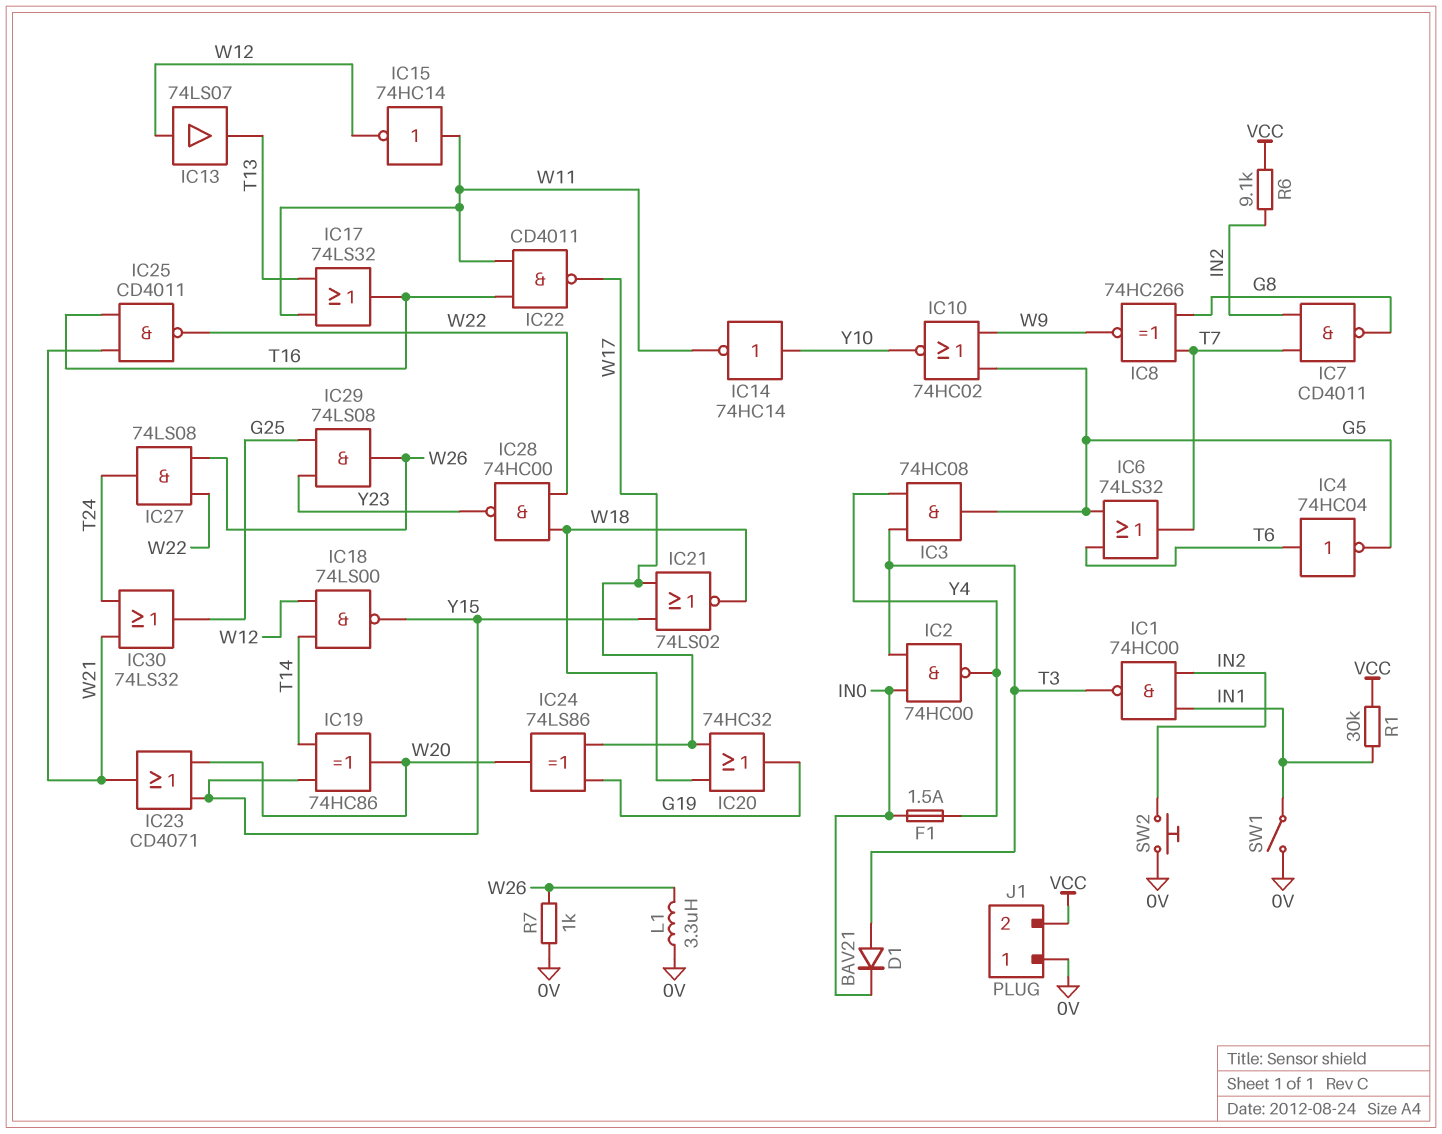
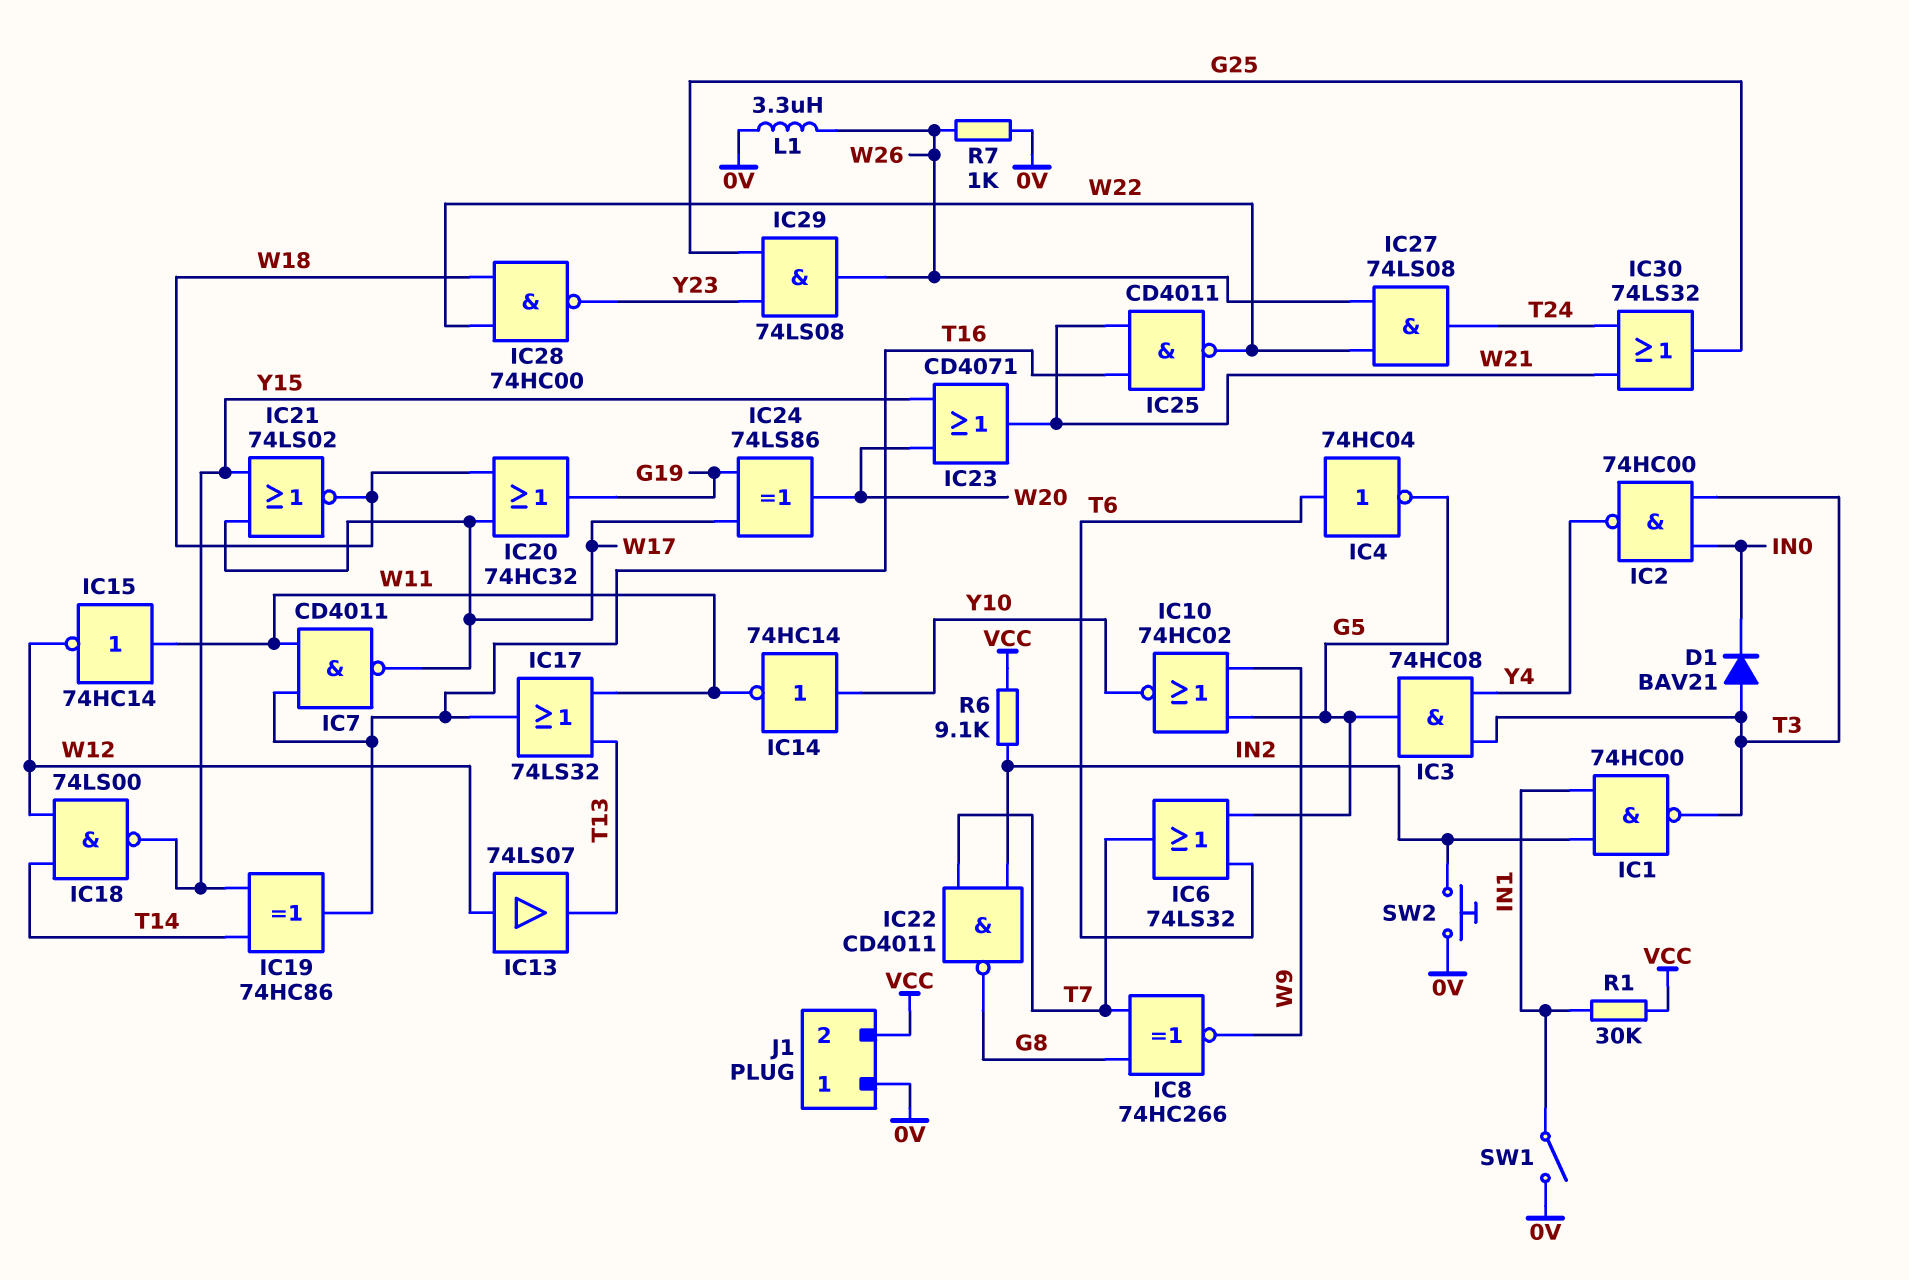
F1: 1.5A (IN0, Y4) -> none
IC7: NAND CD4011 (in IN2, in T7, out G8) -> NAND CD4011 (in T16, in W11, out W17)
IC19: XOR 74HC86 (in T14, in Y15, out W20) -> XOR 74HC86 (in T14, in Y15, out T16)
IC22: NAND CD4011 (in T16, in W11, out W17) -> NAND CD4011 (in IN2, in T7, out G8)

